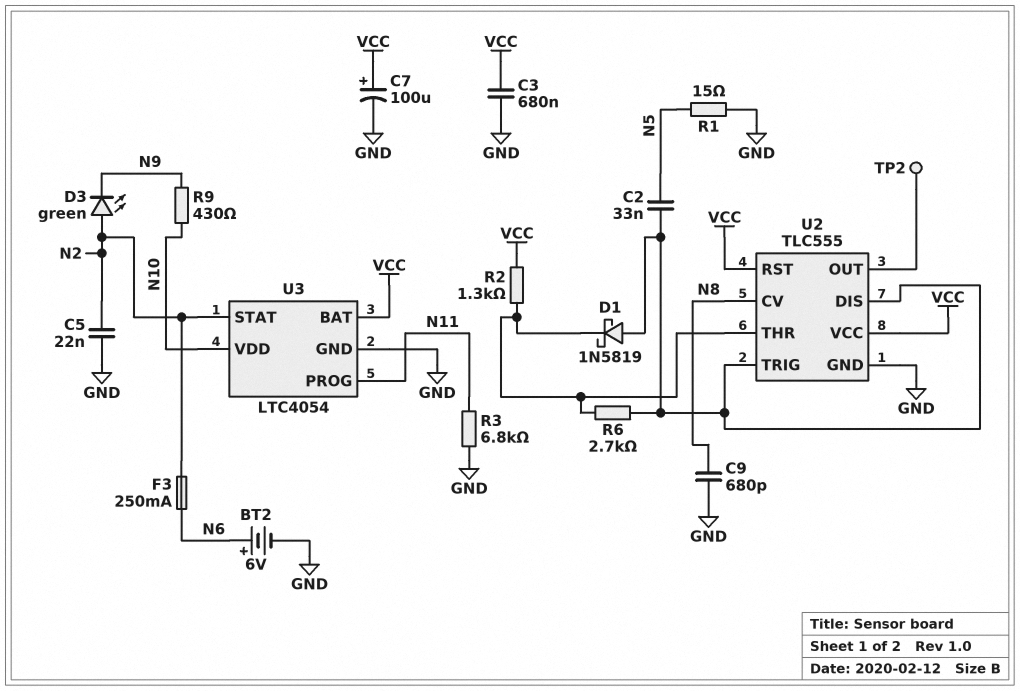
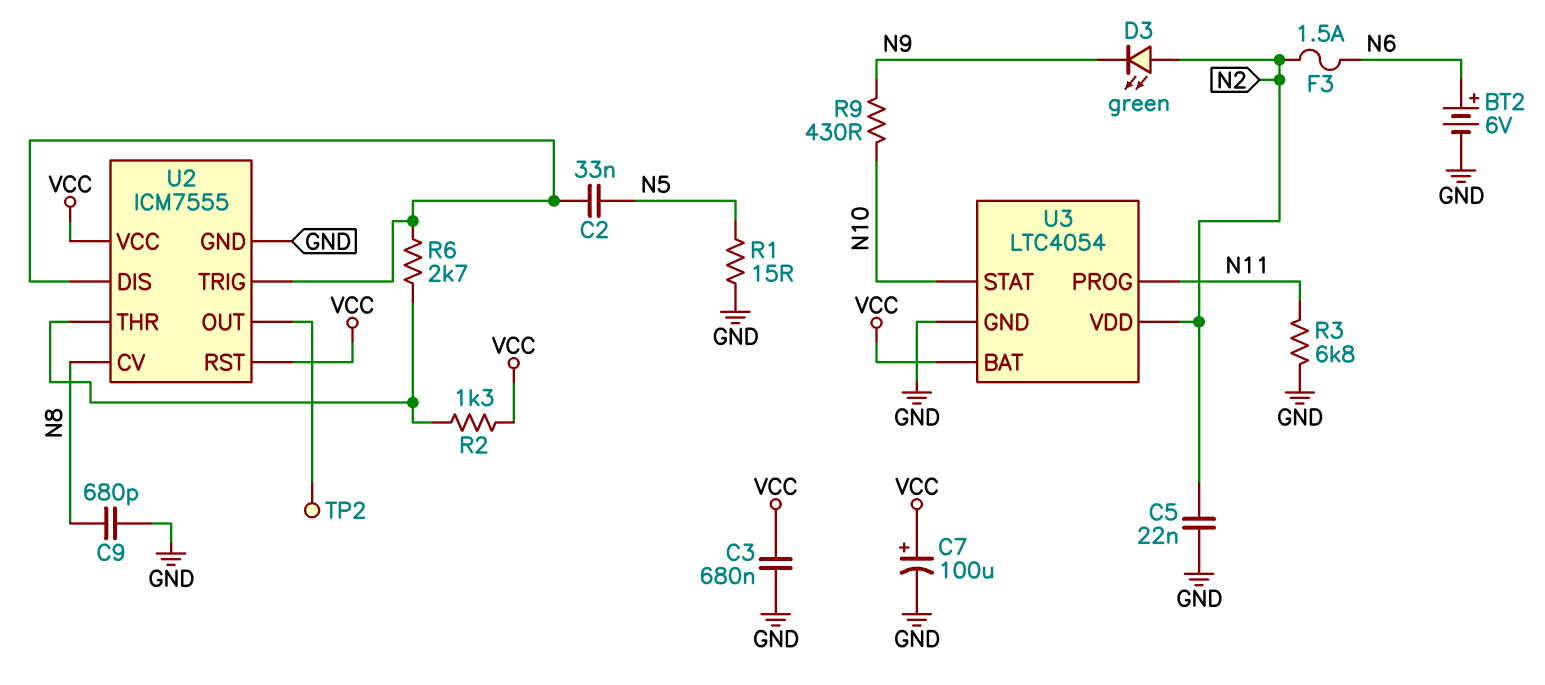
D1: schottky 1N5819 (A U2/DIS, K U2/THR) -> none
F3: 250mA (N2, N6) -> 1.5A (N2, N6)
U2: TLC555 -> ICM7555
U3 pin STAT: N2 -> N10
U3 pin VDD: N10 -> N2

